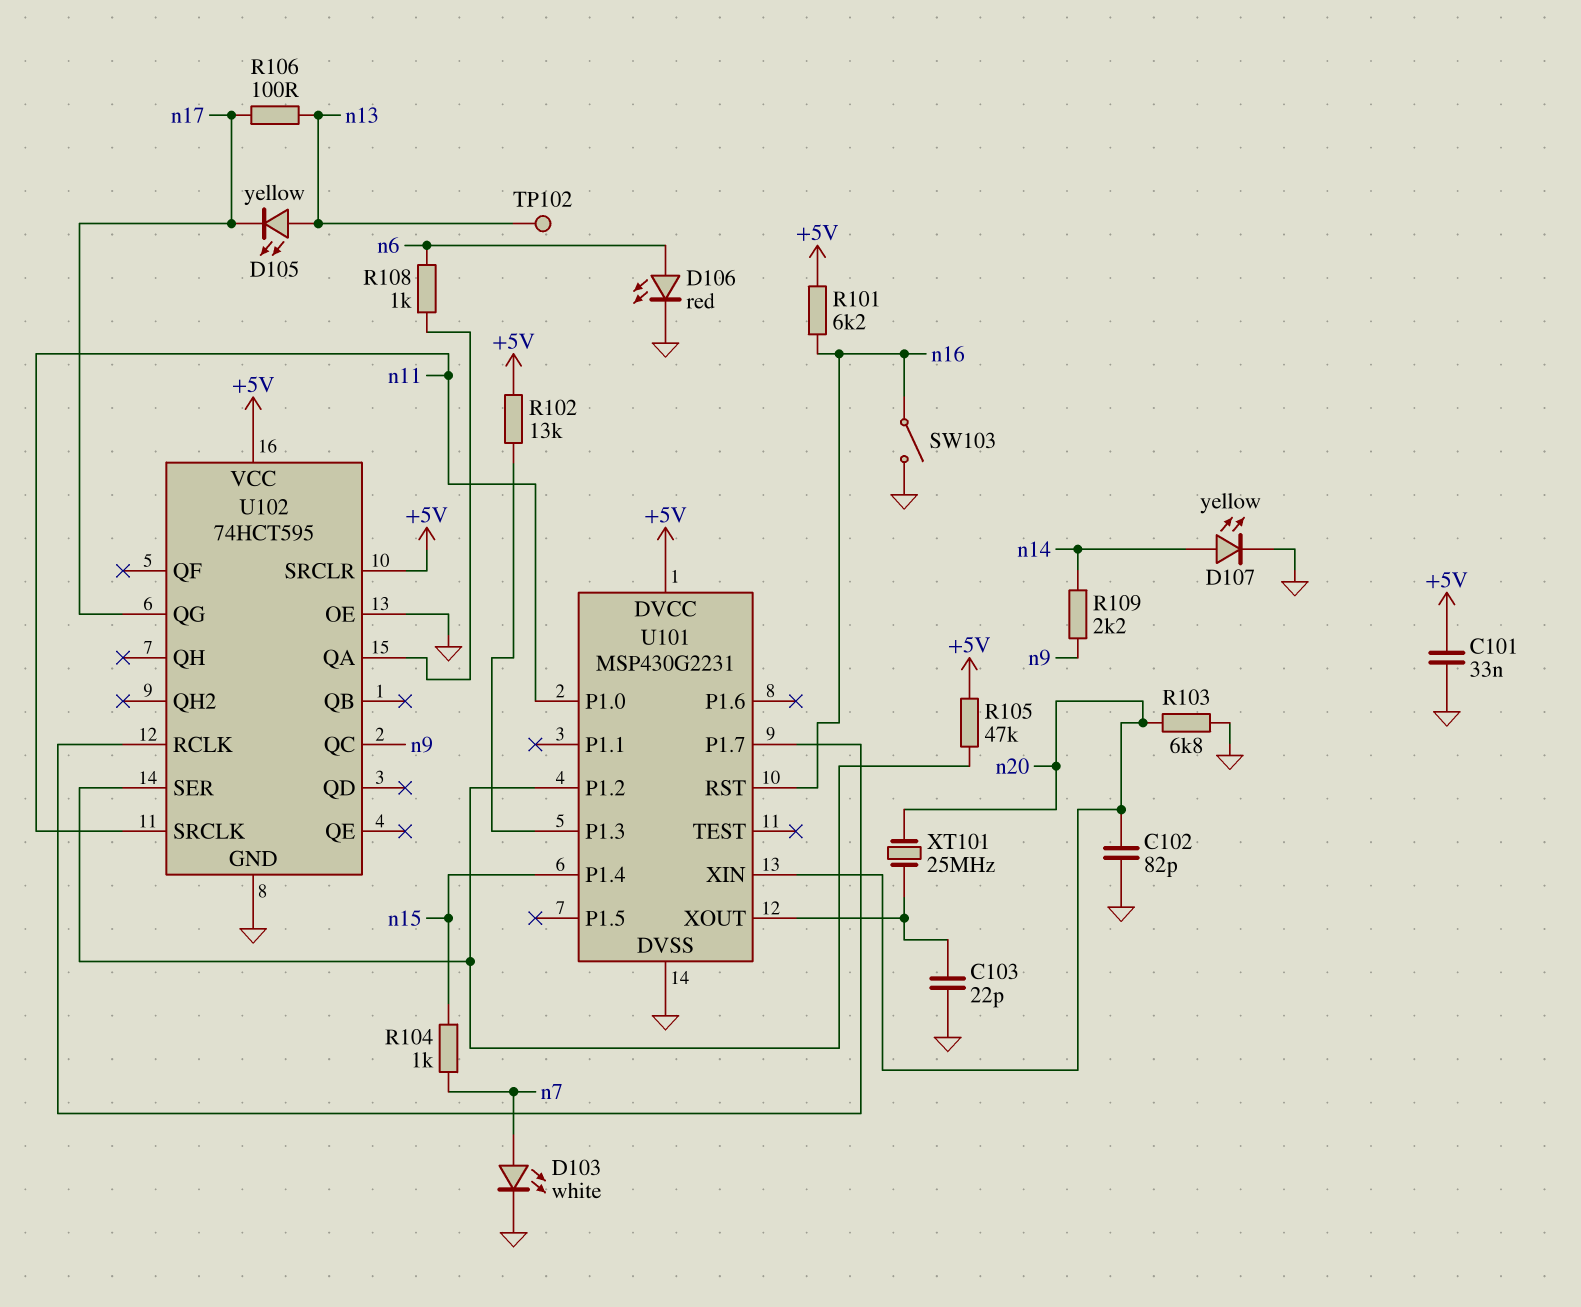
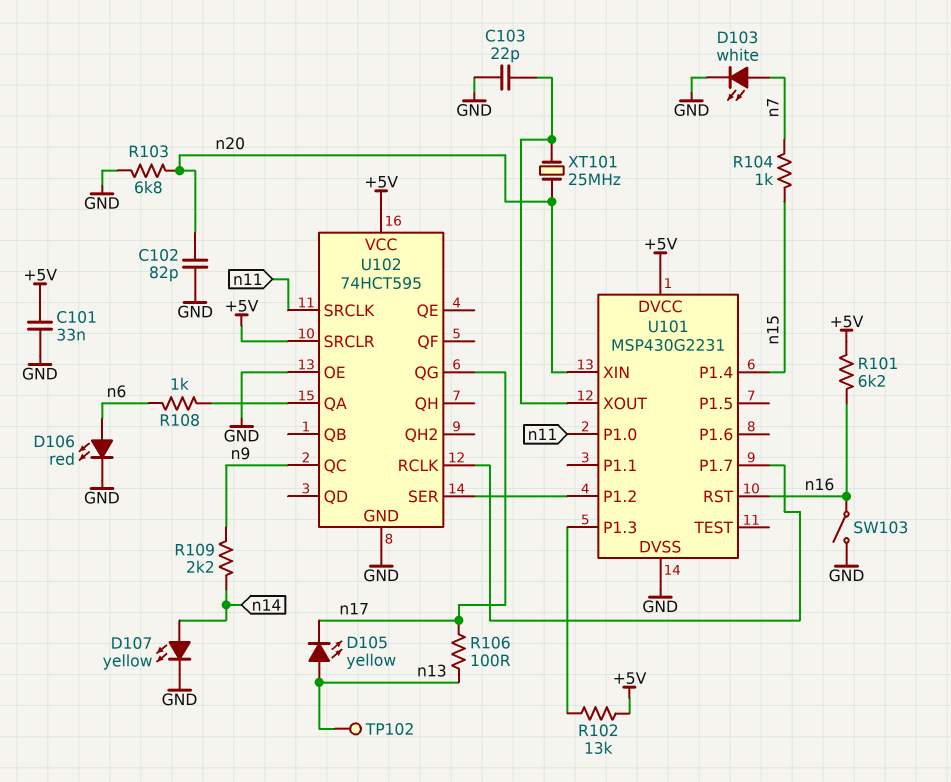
R105: 47k (+5V, U101/P1.2) -> none

